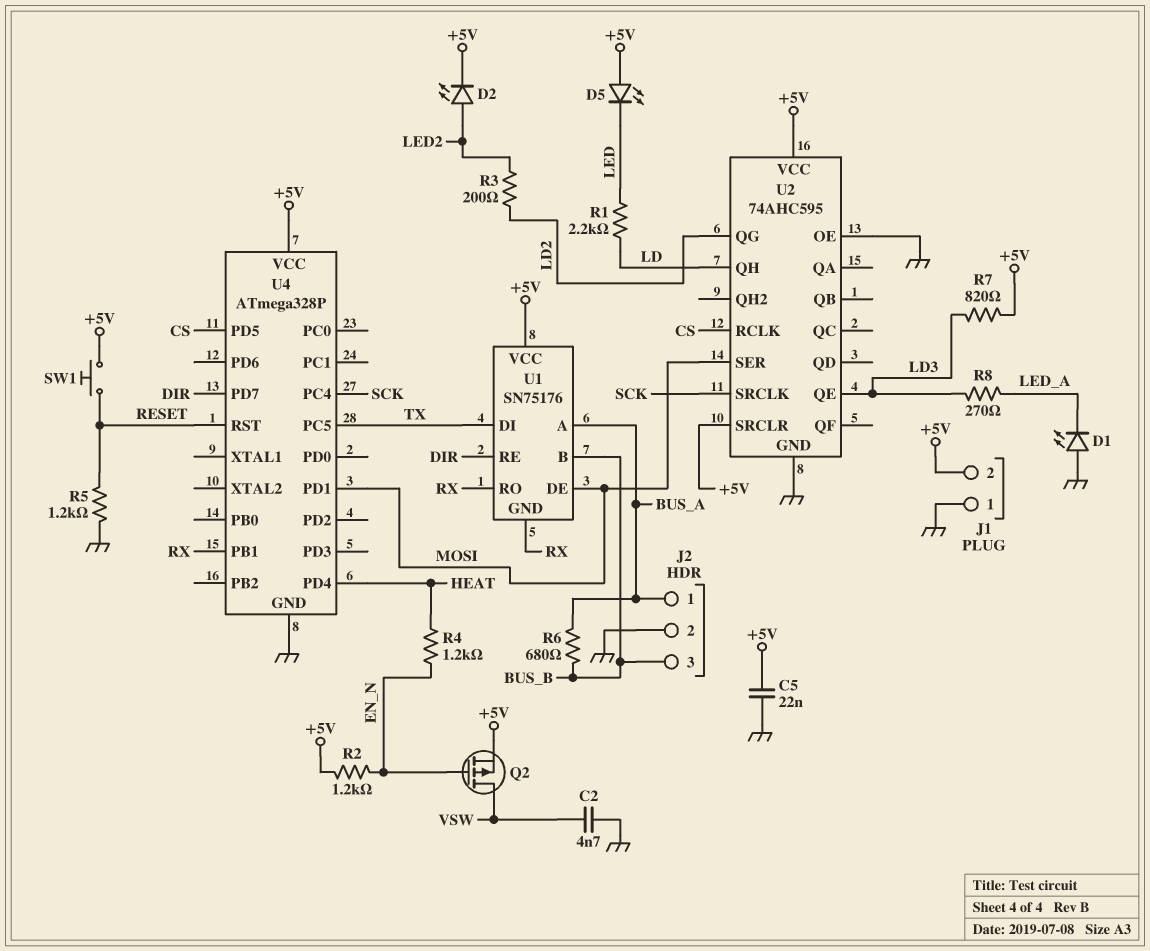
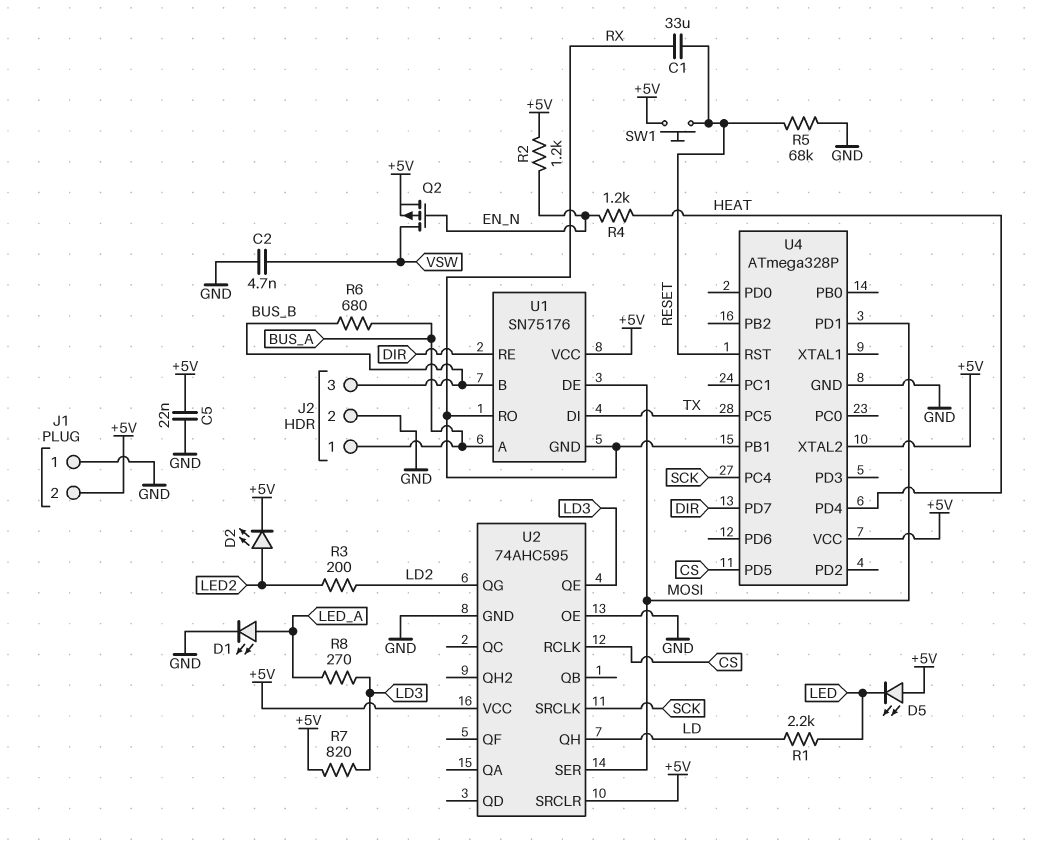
C1: none -> 33uF (RESET, RX)
D1: LED (A GND, K LED_A) -> LED (A LED_A, K GND)
R5: 1.2k (GND, RESET) -> 68k (GND, RESET)
U4 pin XTAL2: none -> +5V

